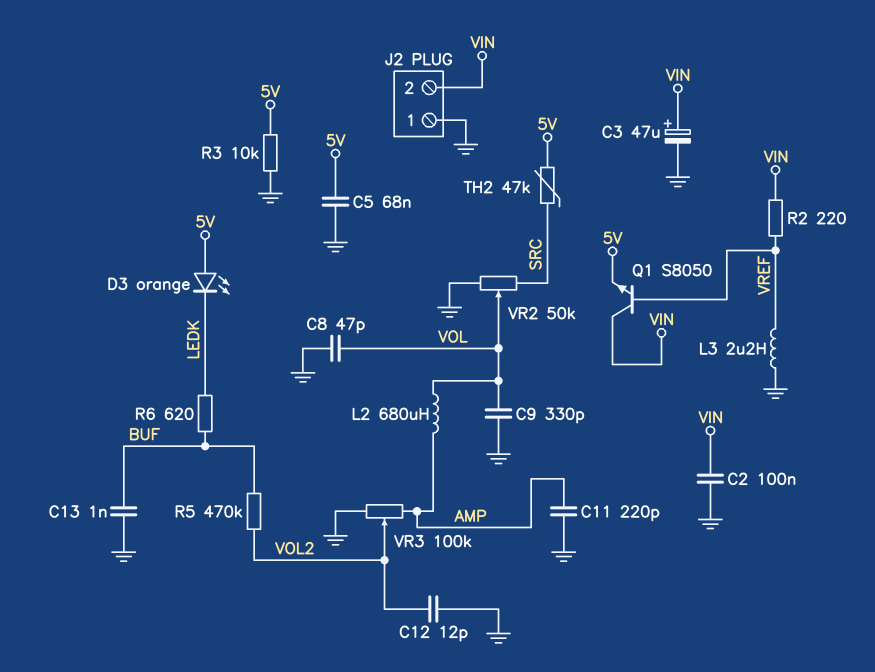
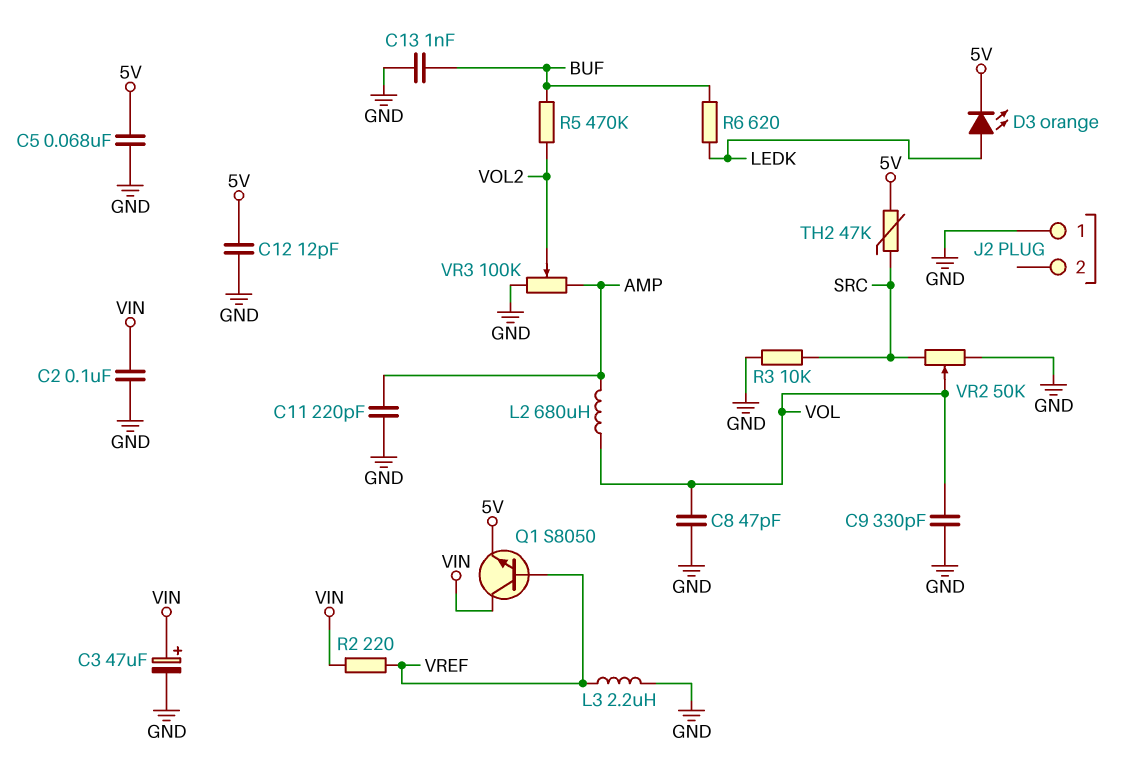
C12: 12pF (GND, VOL2) -> 12pF (5V, GND)
D3: LED orange (A 5V, K LEDK) -> LED orange (A LEDK, K 5V)
J2 pin 2: VIN -> none
R3: 10k (5V, GND) -> 10k (GND, SRC)

